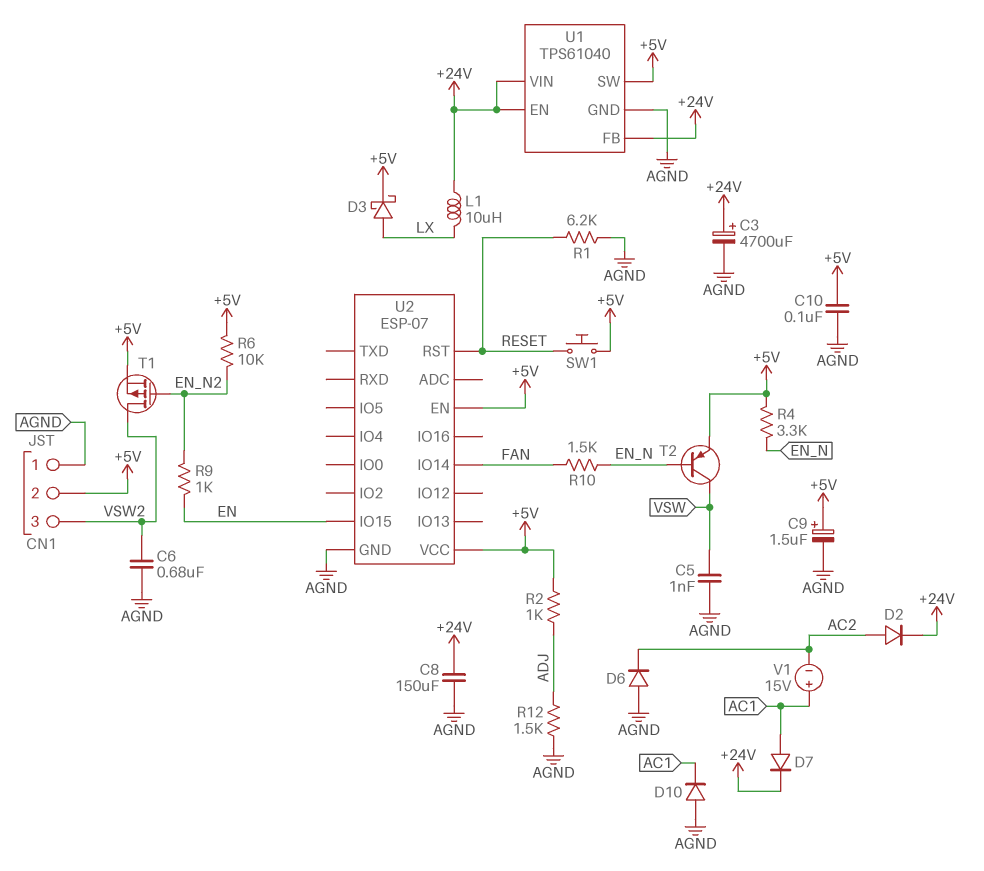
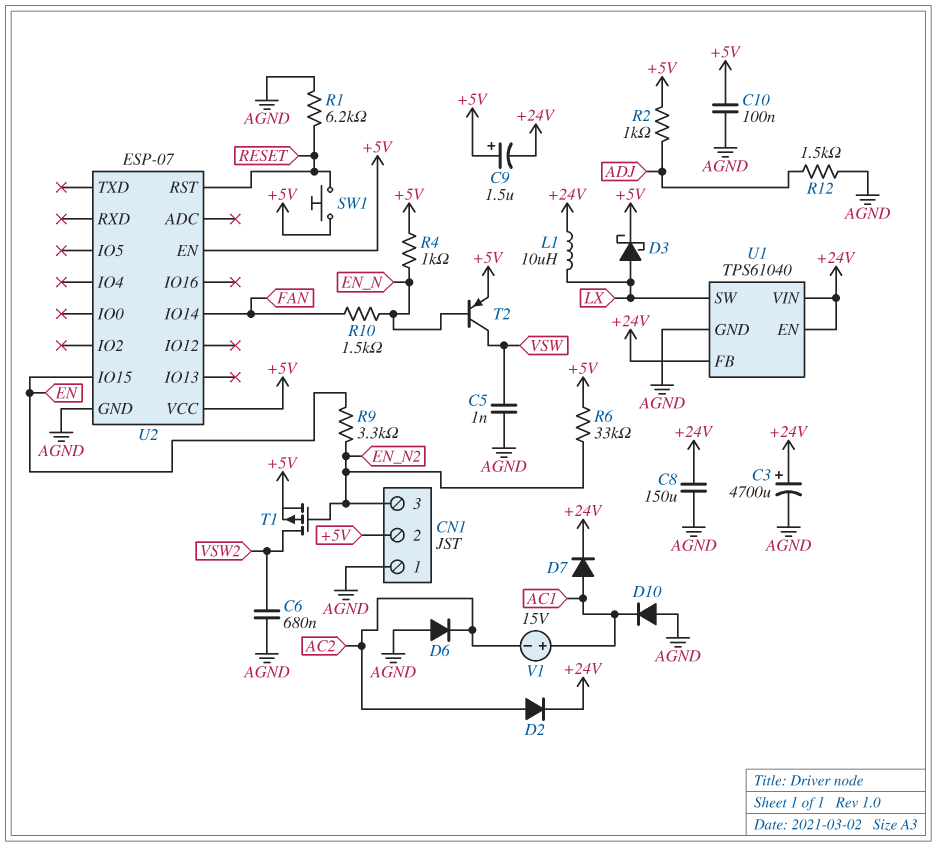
C9: 1.5uF (plus +5V, minus AGND) -> 1.5uF (plus +5V, minus +24V)
CN1 pin 3: VSW2 -> EN_N2
R4: 3.3k (+5V, EN_N) -> 1k (+5V, EN_N)
R6: 10k (+5V, EN_N2) -> 33k (+5V, EN_N2)
R9: 1k (EN, EN_N2) -> 3.3k (EN, EN_N2)
U1 pin SW: +5V -> LX

